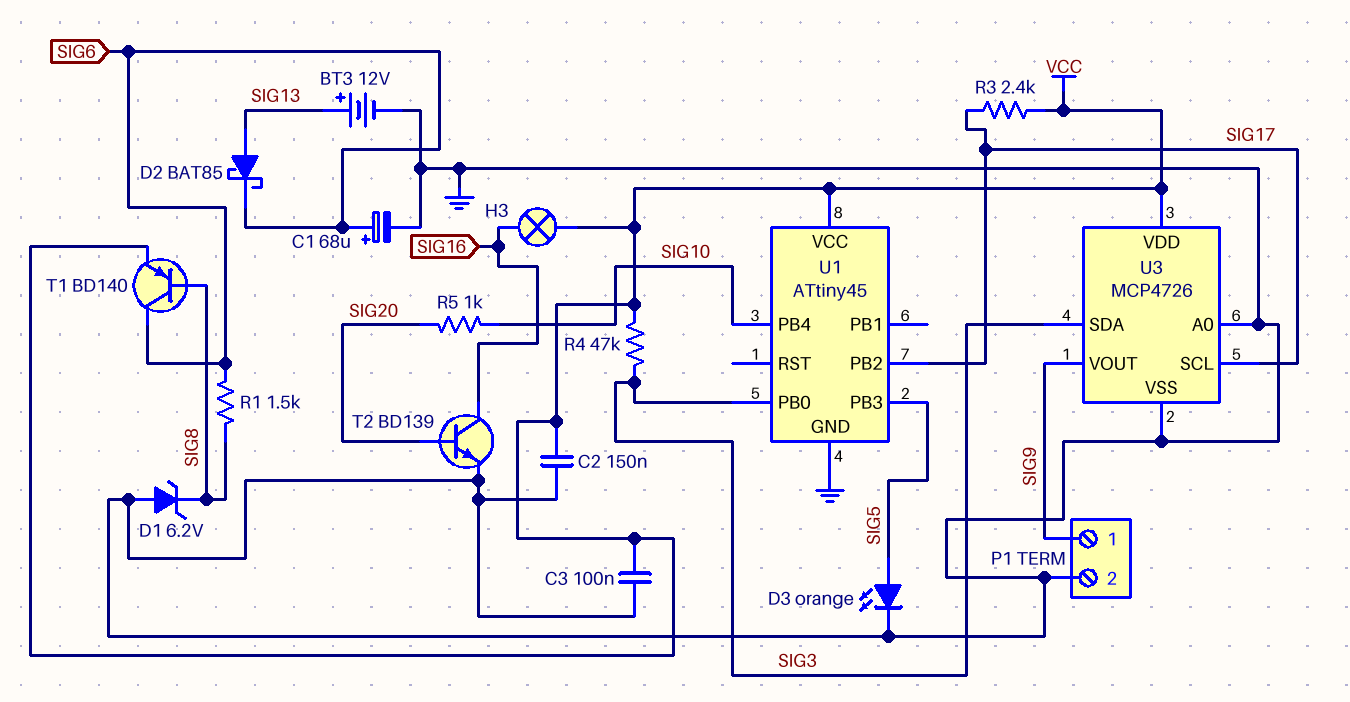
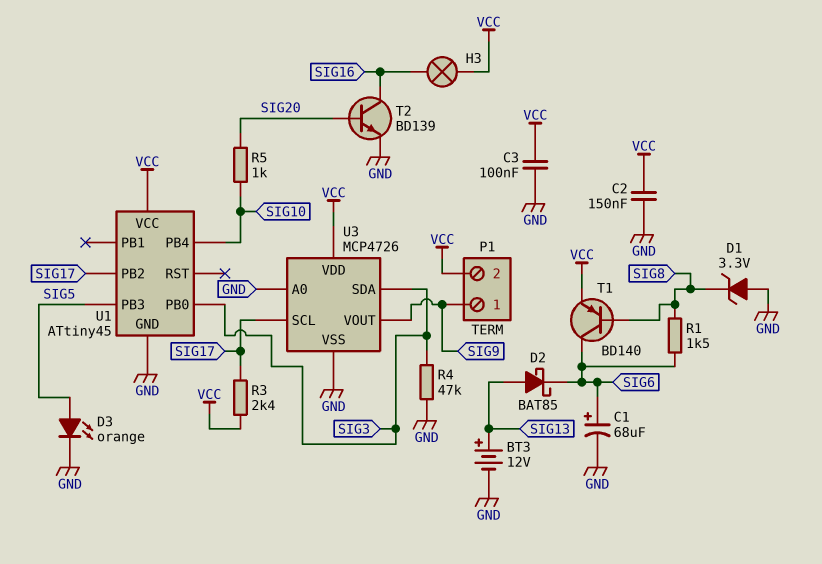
D1: zener 6.2V (A GND, K SIG8) -> zener 3.3V (A GND, K SIG8)
P1 pin 2: GND -> VCC
R4: 47k (SIG3, VCC) -> 47k (GND, SIG3)

